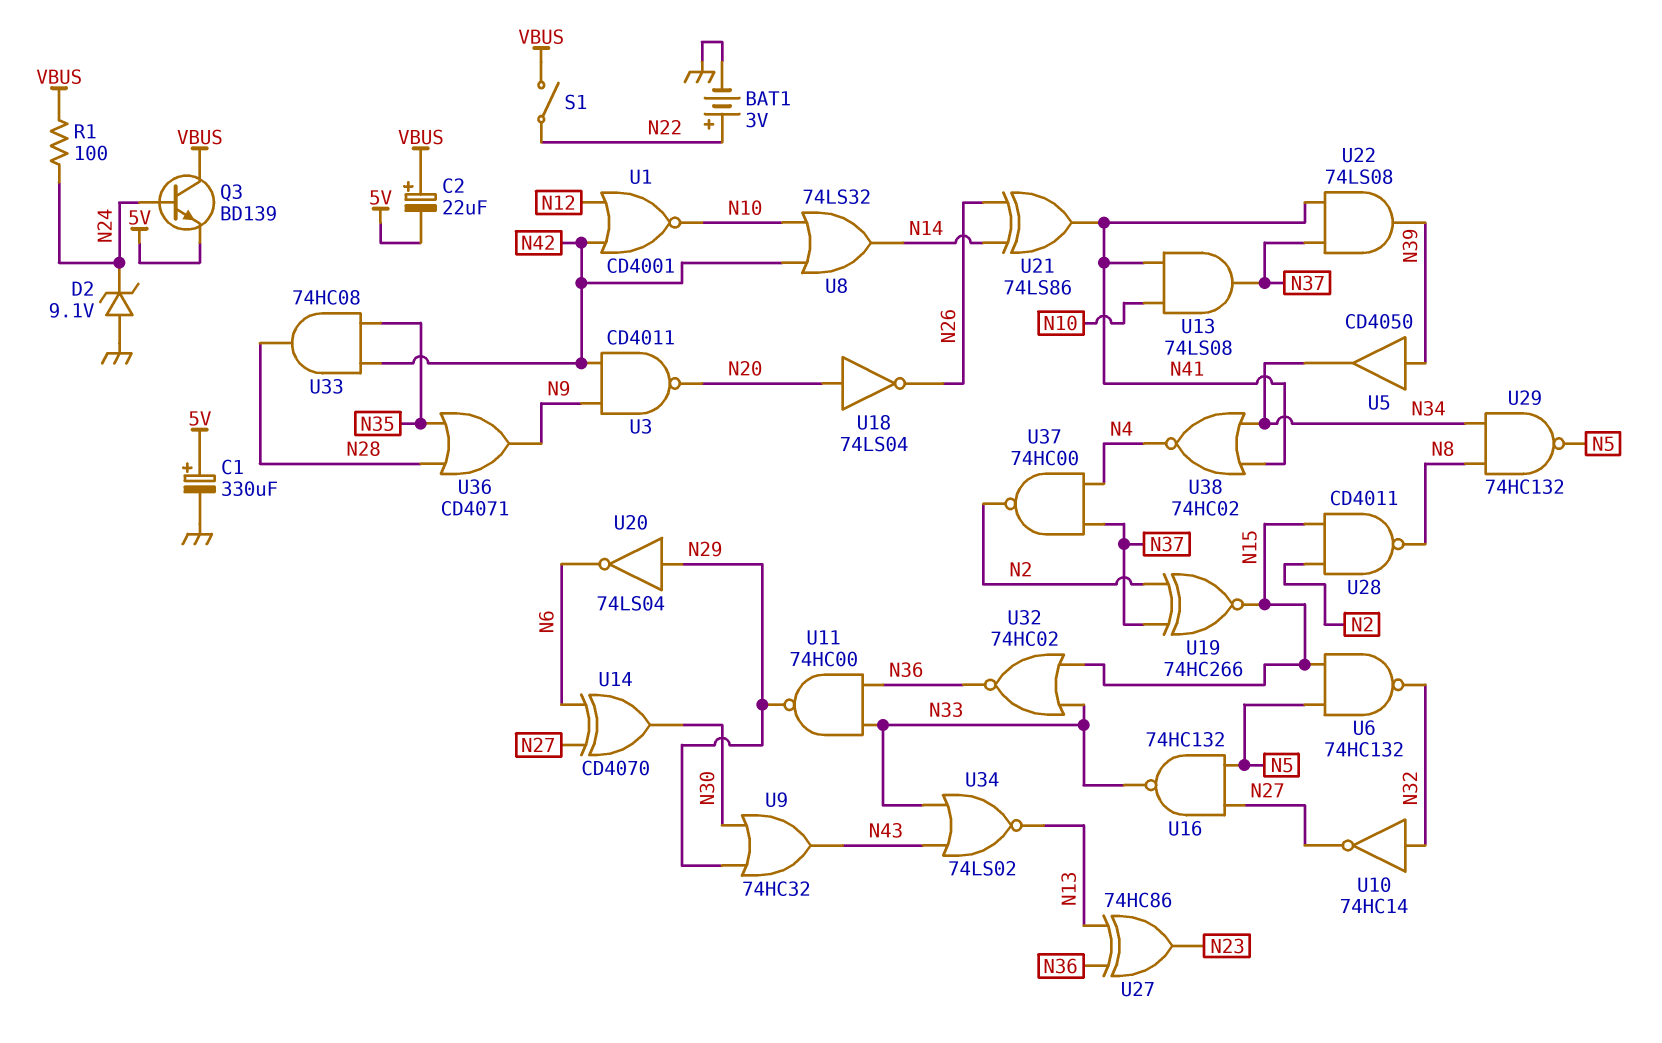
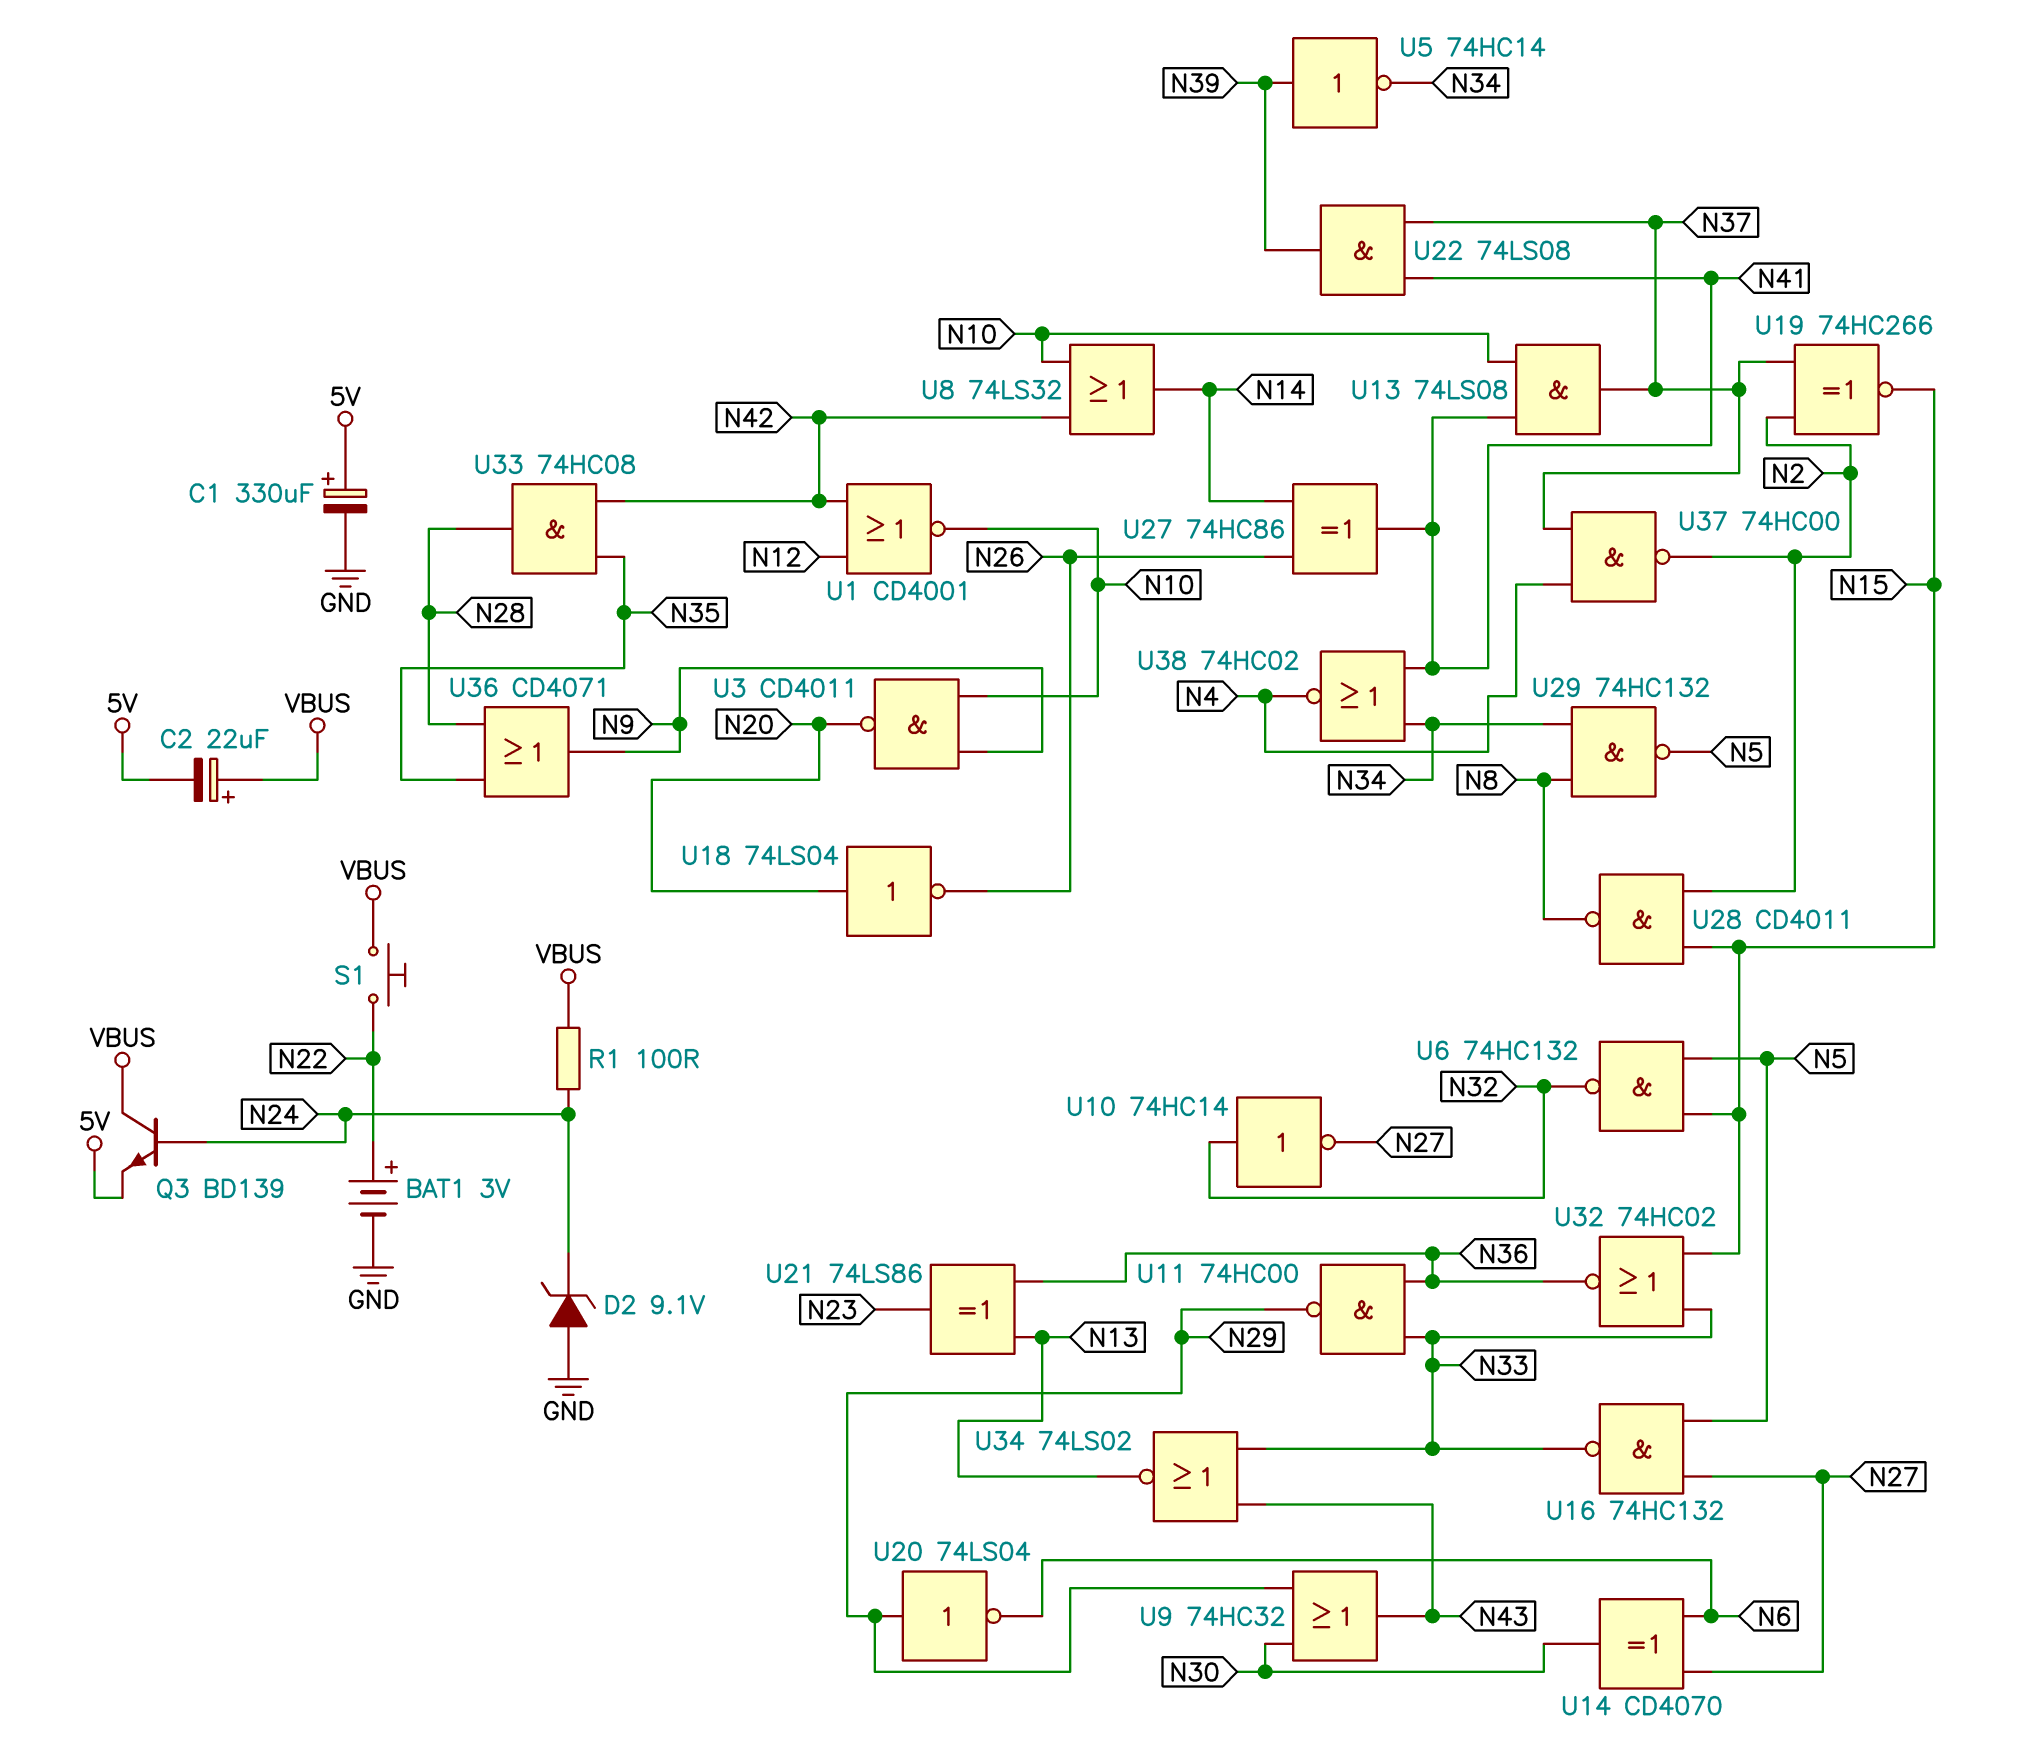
S1: switch (N22, VBUS) -> button (N22, VBUS)
U3: NAND CD4011 (in N9, in N42, out N20) -> NAND CD4011 (in N9, in N10, out N20)
U5: buffer CD4050 (in N39, out N34) -> NOT 74HC14 (in N39, out N34)
U21: XOR 74LS86 (in N14, in N26, out N41) -> XOR 74LS86 (in N13, in N36, out N23)
U27: XOR 74HC86 (in N13, in N36, out N23) -> XOR 74HC86 (in N14, in N26, out N41)

